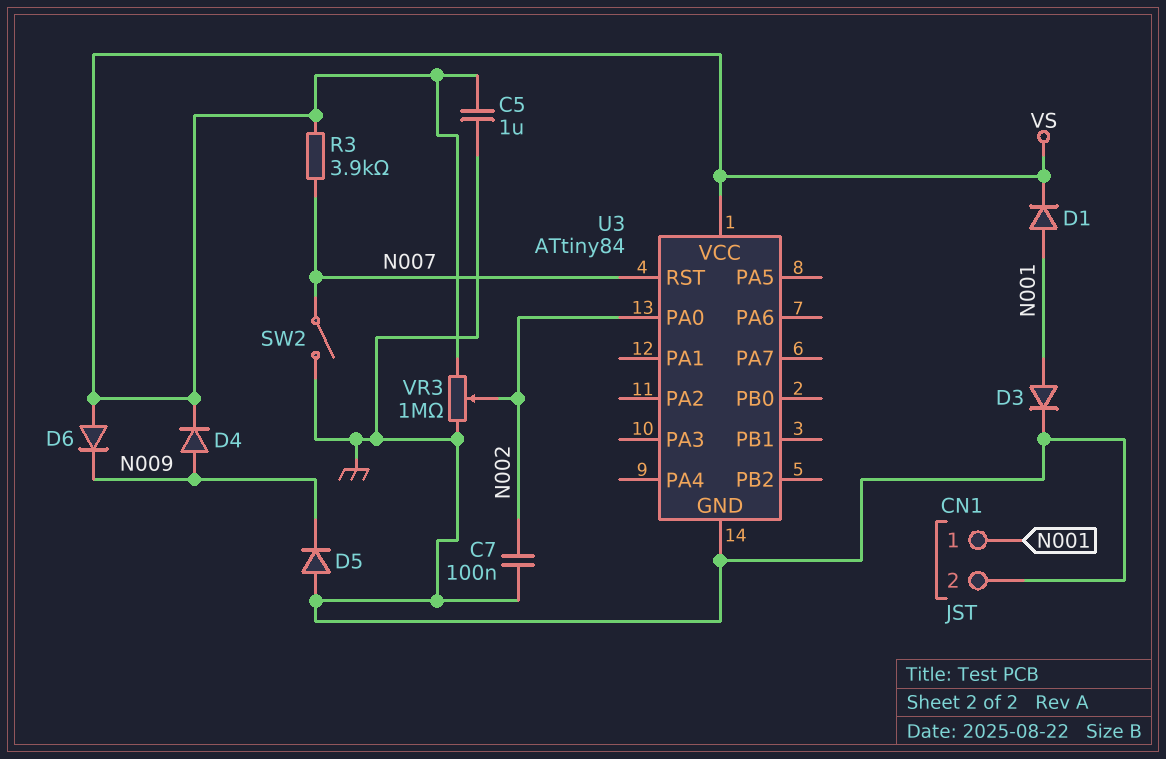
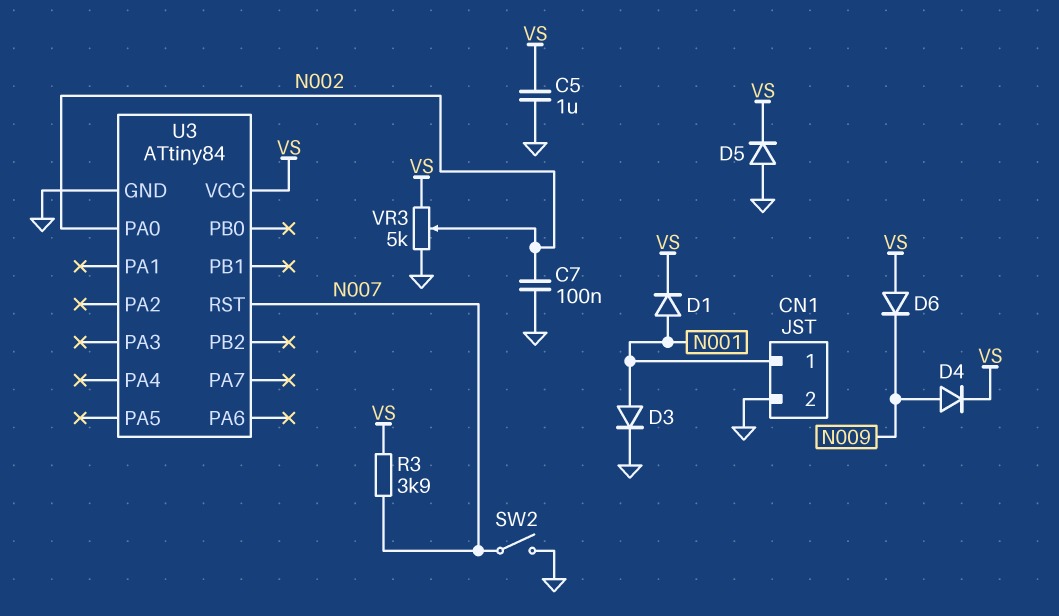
D5: diode (A GND, K N009) -> diode (A GND, K VS)
VR3: 1M (GND, VS, wiper N002) -> 5k (GND, VS, wiper N002)

